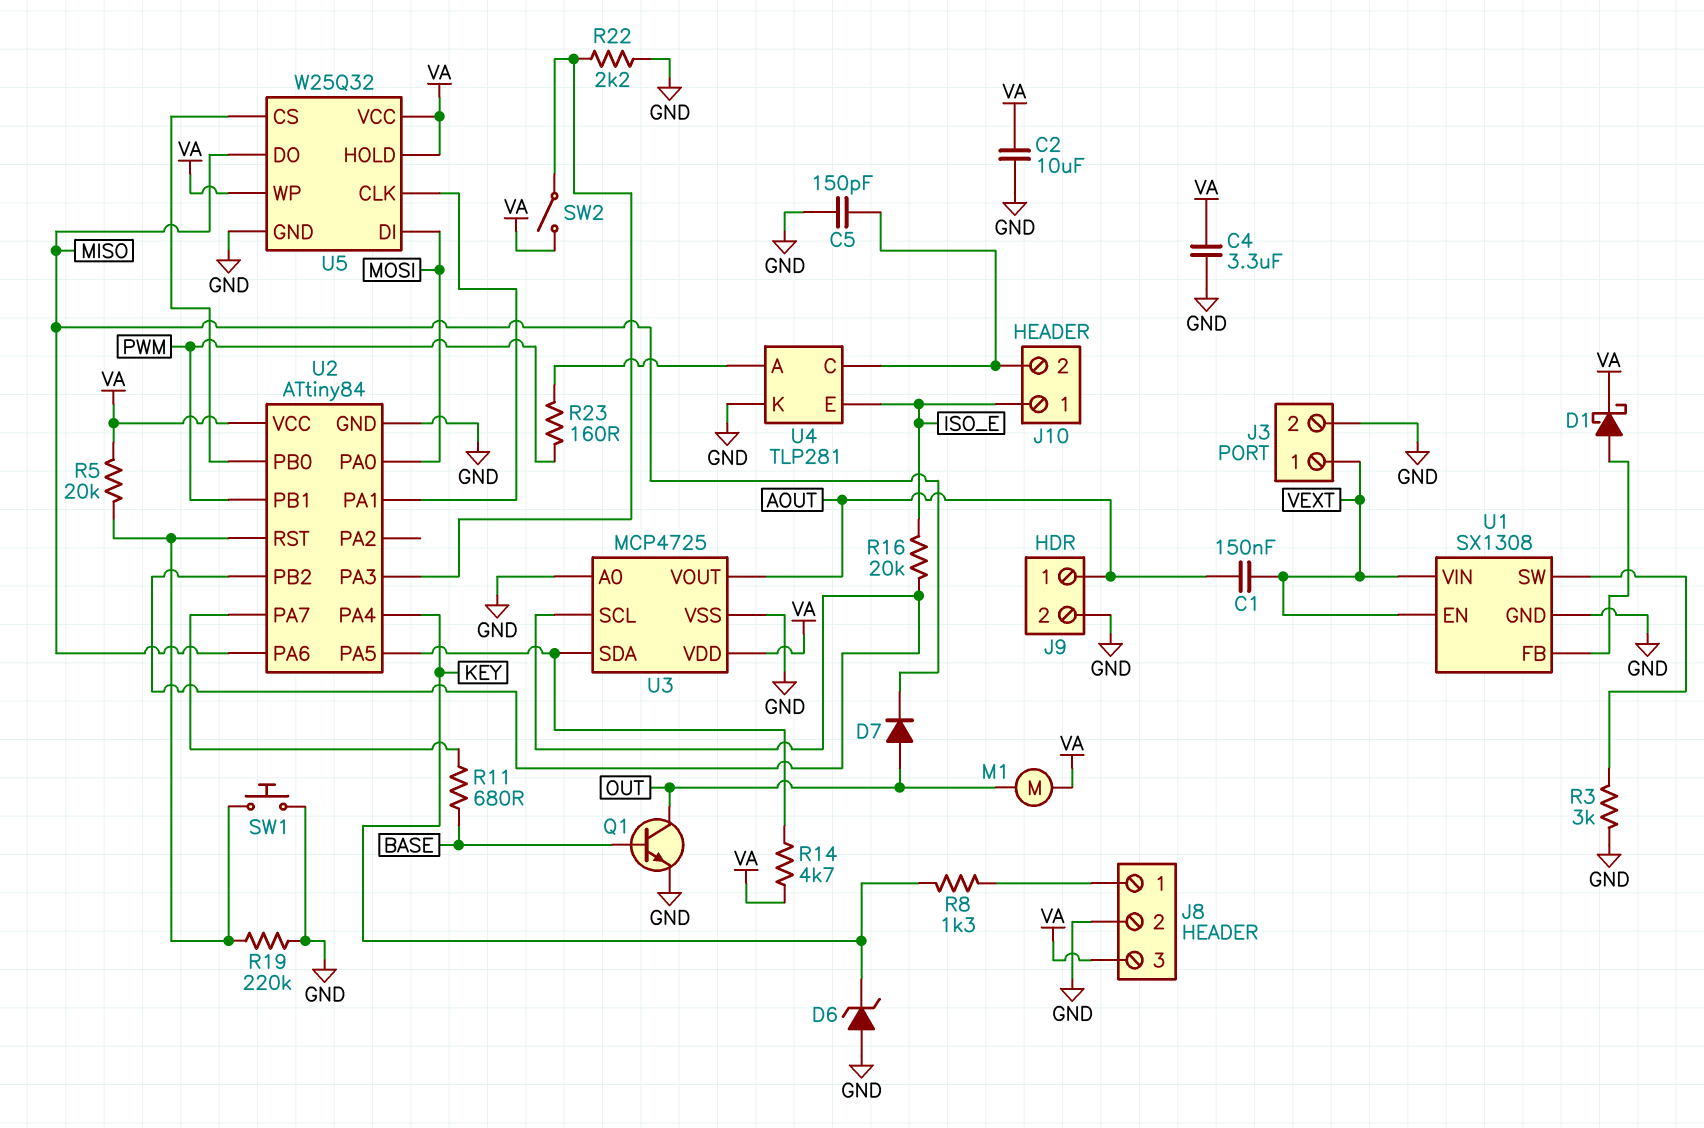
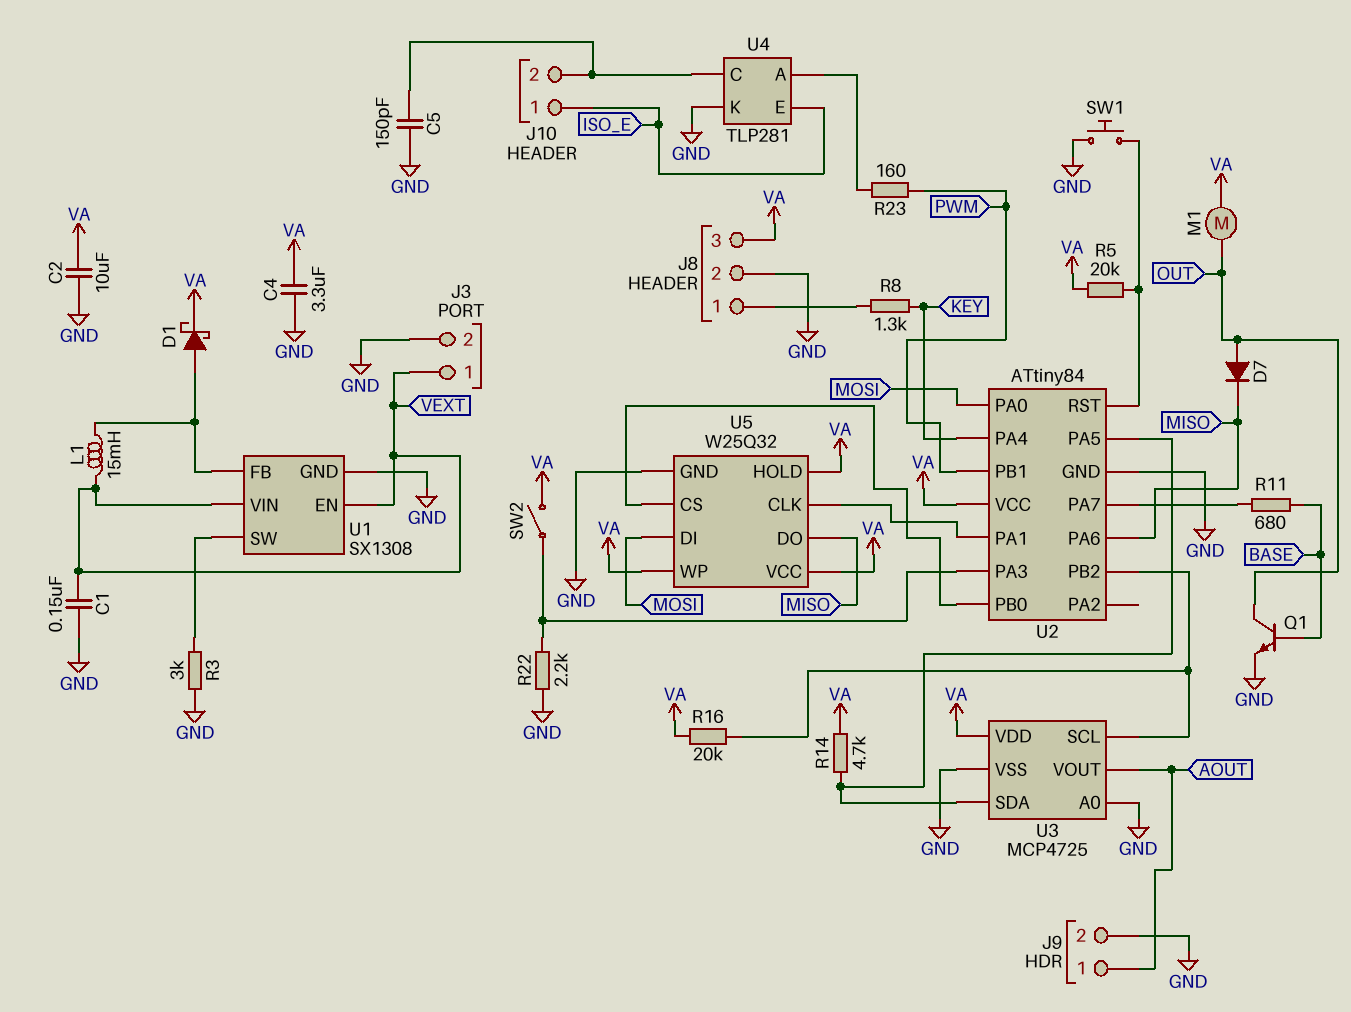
C1: 150nF (AOUT, VEXT) -> 150nF (GND, VEXT)
D6: zener (A GND, K KEY) -> none
L1: none -> 15mH (U1/FB, VEXT)
R16: 20k (ISO_E, U2/PB2) -> 20k (U2/PB2, VA)
R19: 220k (GND, U2/RST) -> none

